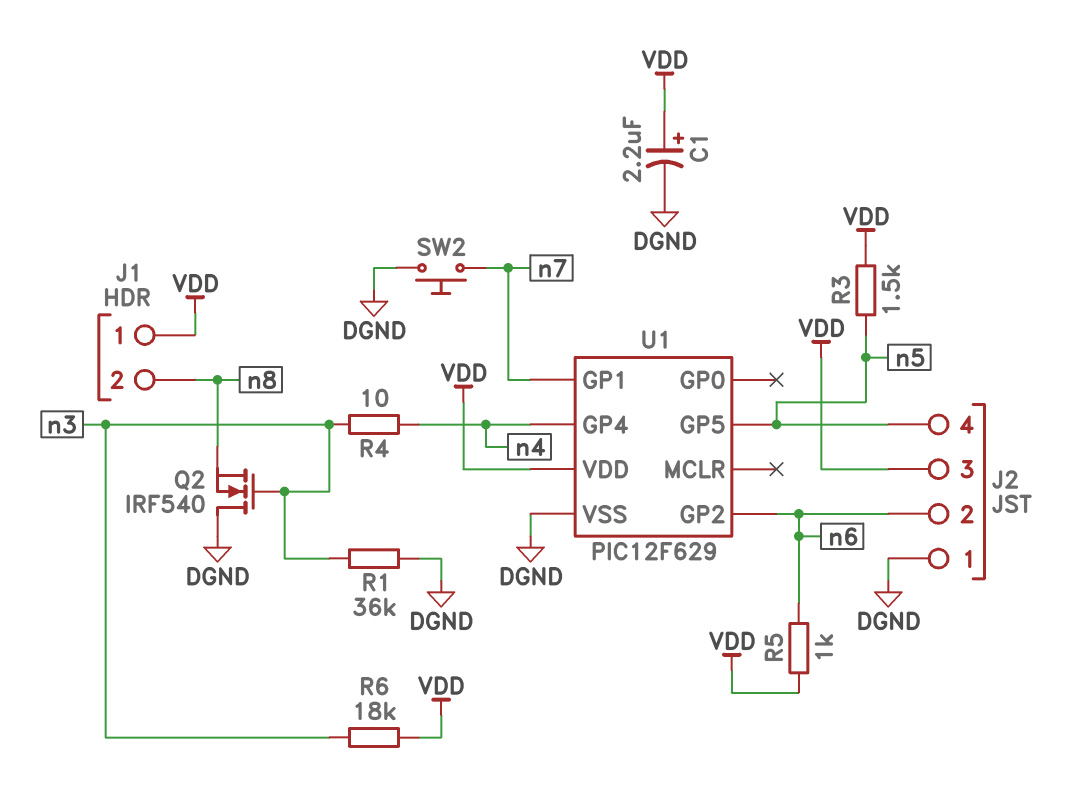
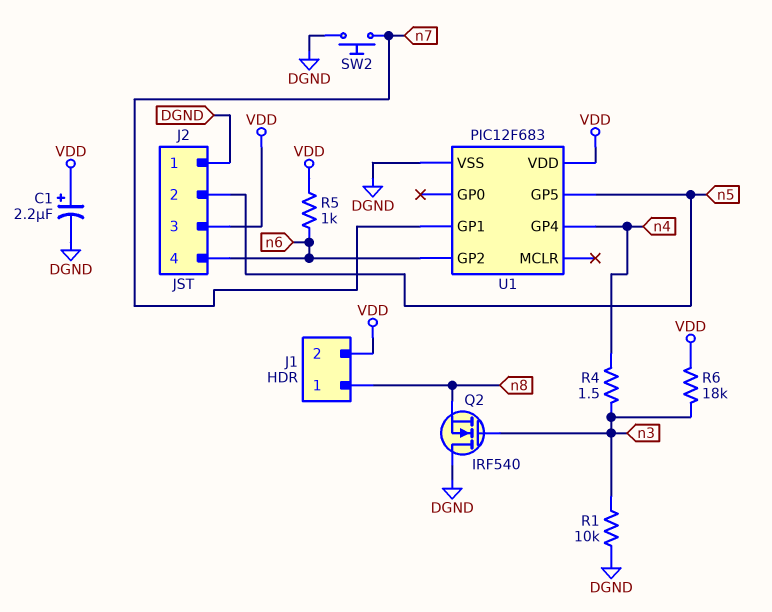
J1 pin 1: VDD -> n8
J1 pin 2: n8 -> VDD
J2 pin 2: n6 -> n5
J2 pin 4: n5 -> n6
R1: 36k (DGND, n3) -> 10k (DGND, n3)
R3: 1.5k (VDD, n5) -> none
R4: 10 (n3, n4) -> 1.5 (n3, n4)
U1: PIC12F629 -> PIC12F683

